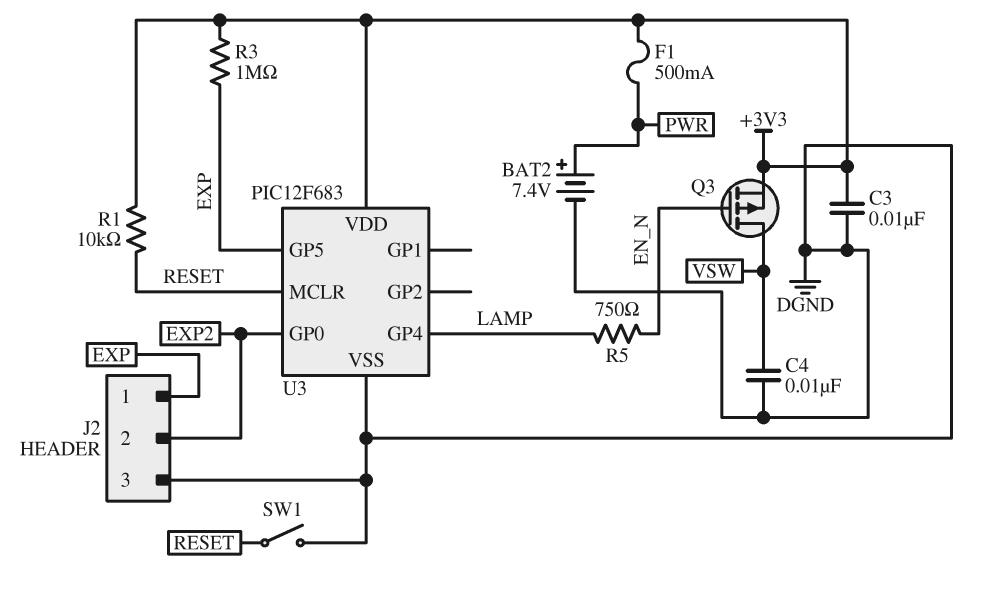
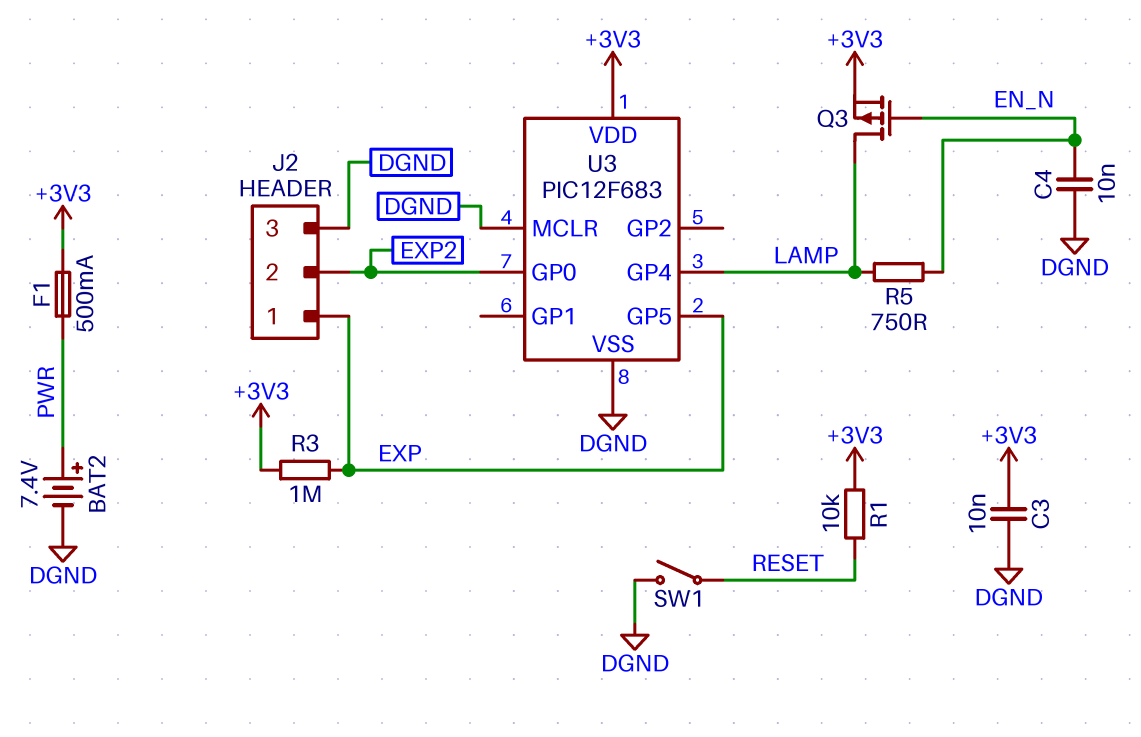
C4: 10nF (DGND, VSW) -> 10nF (DGND, EN_N)
Q3: PMOS (G EN_N, D VSW, S +3V3) -> PMOS (G EN_N, D LAMP, S +3V3)
U3 pin MCLR: RESET -> DGND

